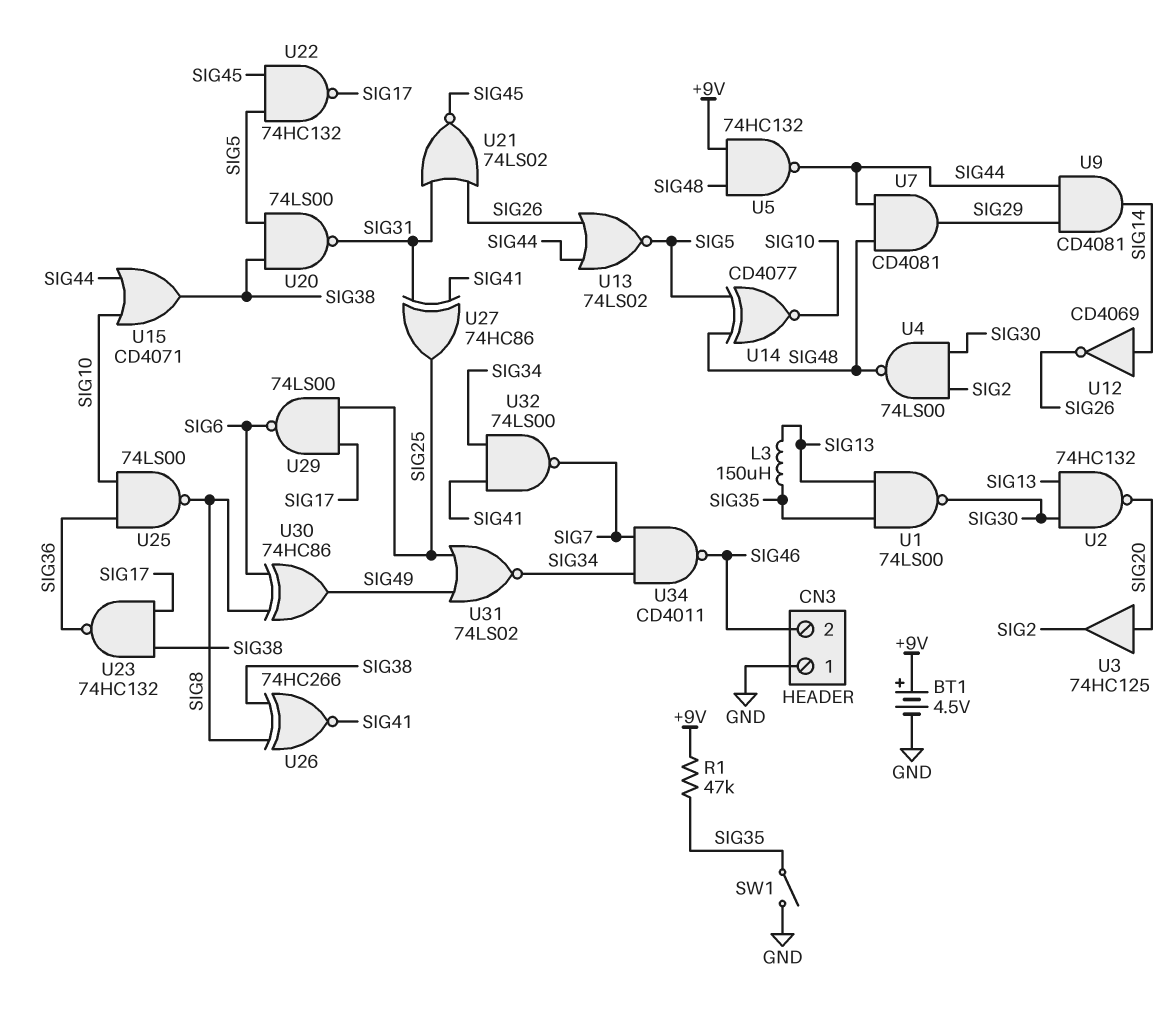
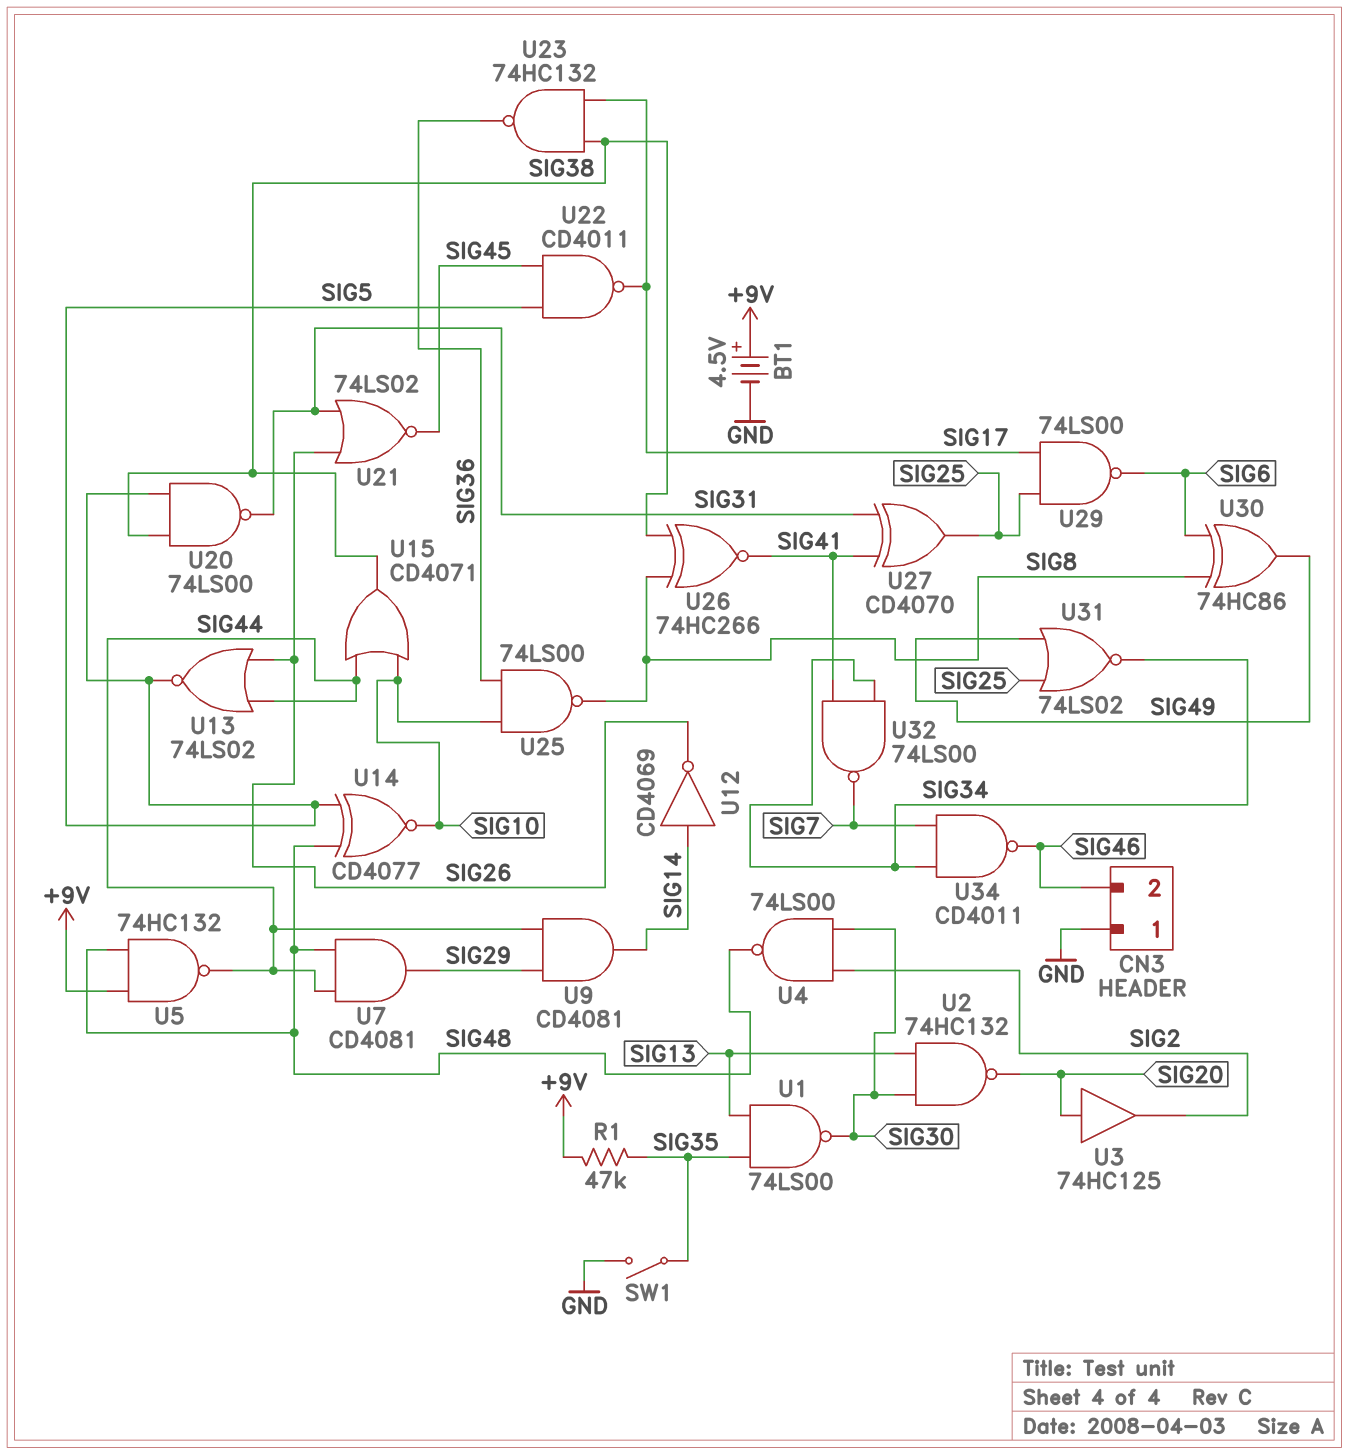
L3: 150uH (SIG13, SIG35) -> none
U22: NAND 74HC132 (in SIG5, in SIG45, out SIG17) -> NAND CD4011 (in SIG5, in SIG45, out SIG17)
U27: XOR 74HC86 (in SIG31, in SIG41, out SIG25) -> XOR CD4070 (in SIG31, in SIG41, out SIG25)

